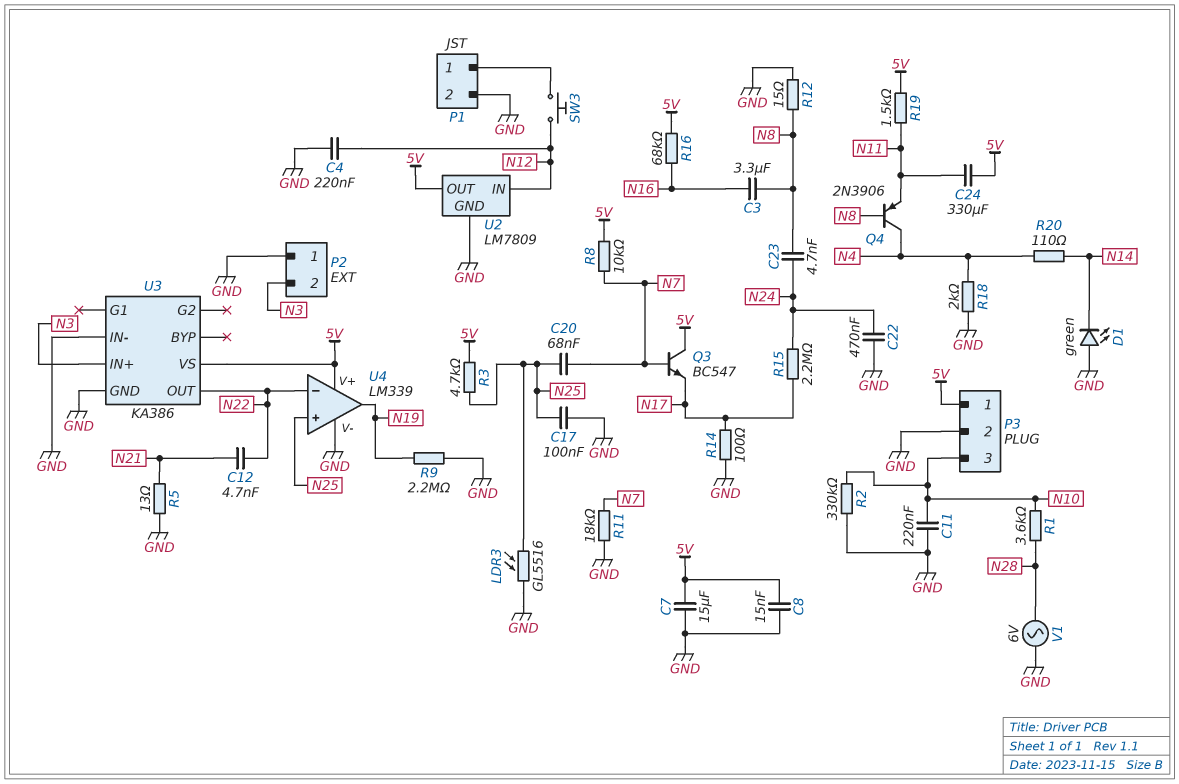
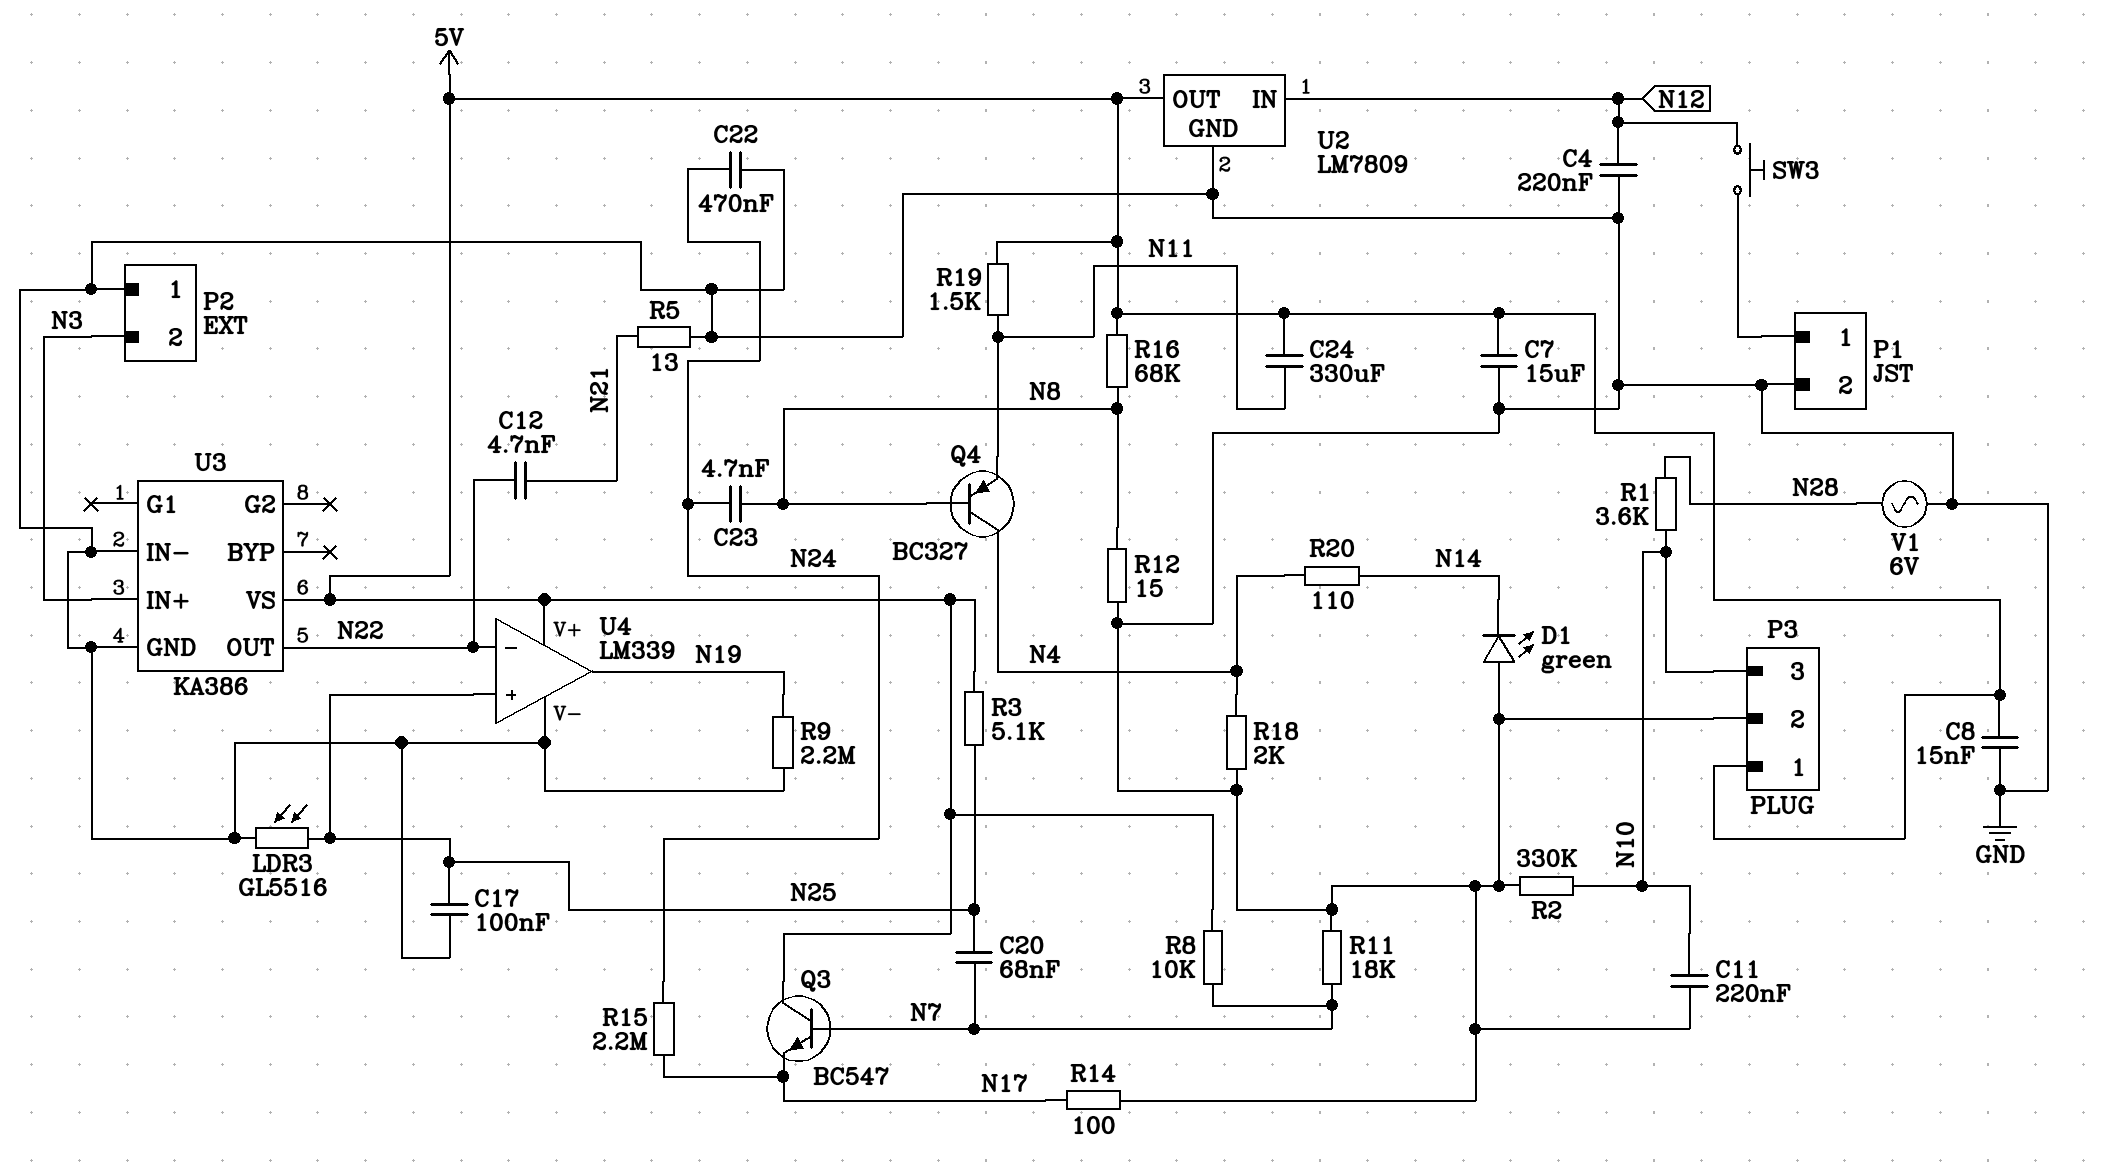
C3: 3.3uF (N8, N16) -> none
Q4: PNP 2N3906 (B N8, C N4, E N11) -> PNP BC327 (B N8, C N4, E N11)
R3: 4.7k (5V, N25) -> 5.1k (5V, N25)
R16: 68k (5V, N16) -> 68k (5V, N8)

